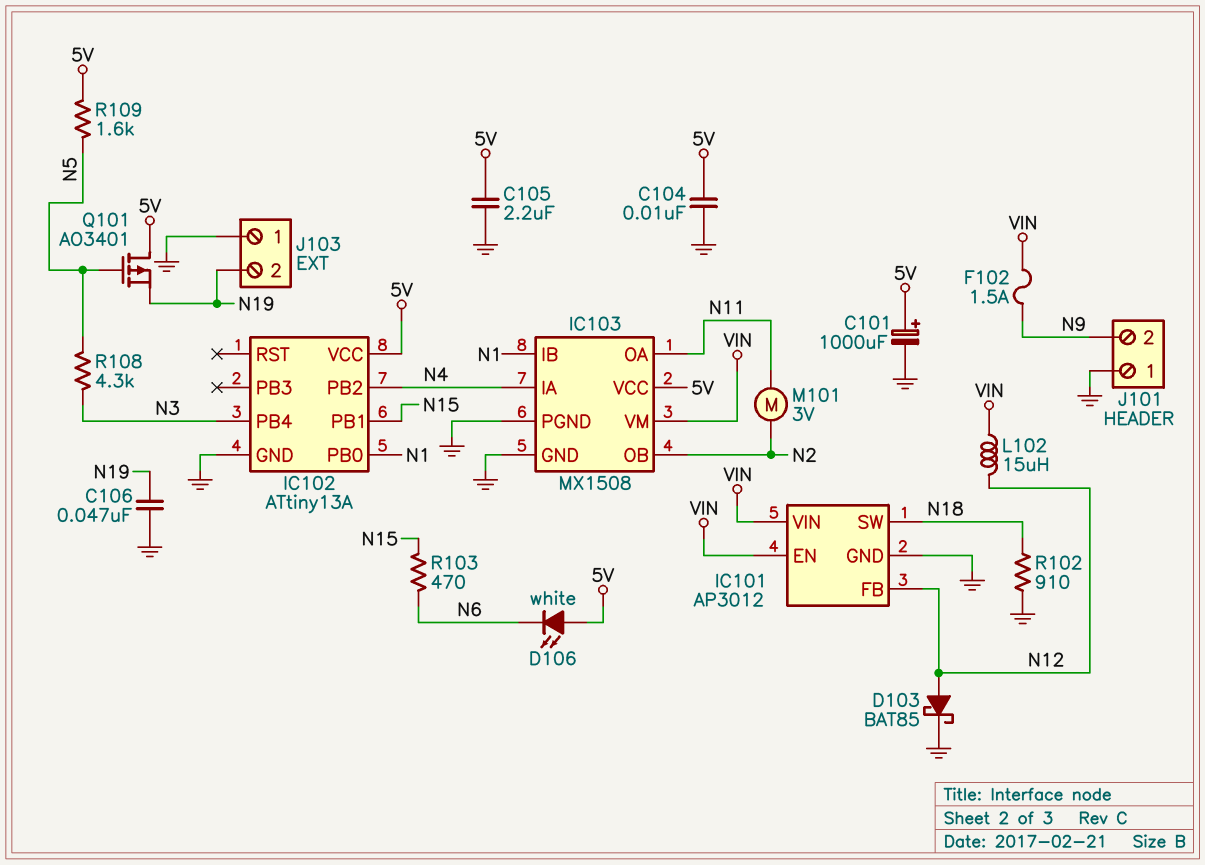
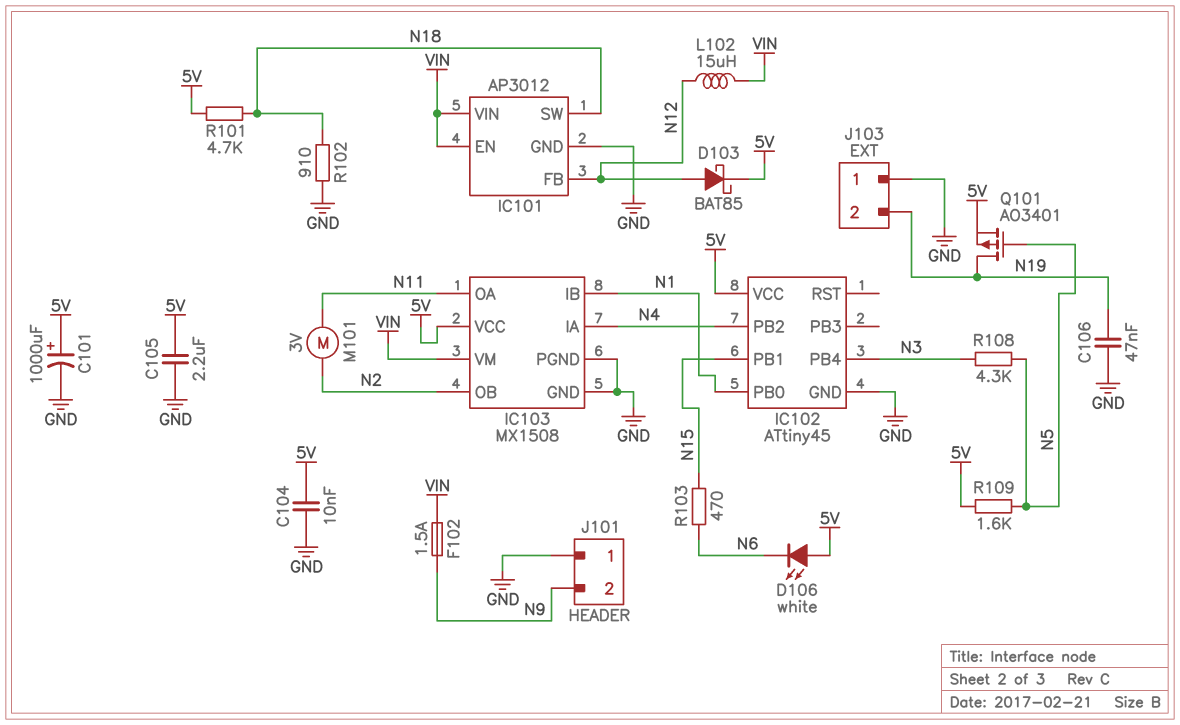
D103: schottky BAT85 (A N12, K GND) -> schottky BAT85 (A N12, K 5V)
IC102: ATtiny13A -> ATtiny45
Q101: PMOS AO3401 (G N5, D 5V, S N19) -> PMOS AO3401 (G N5, D N19, S 5V)
R101: none -> 4.7k (5V, N18)

